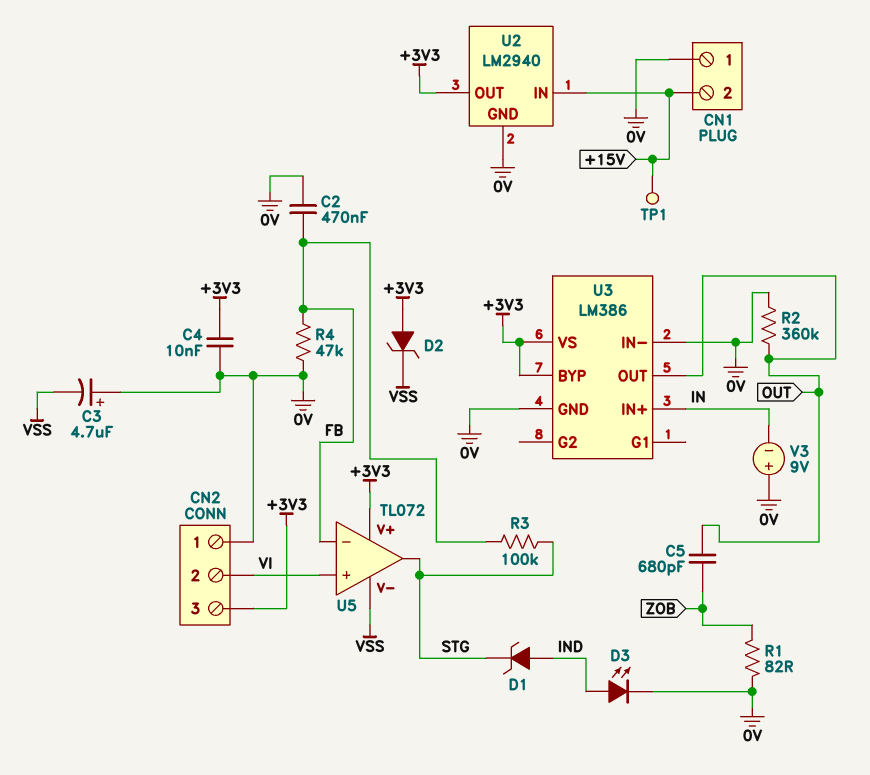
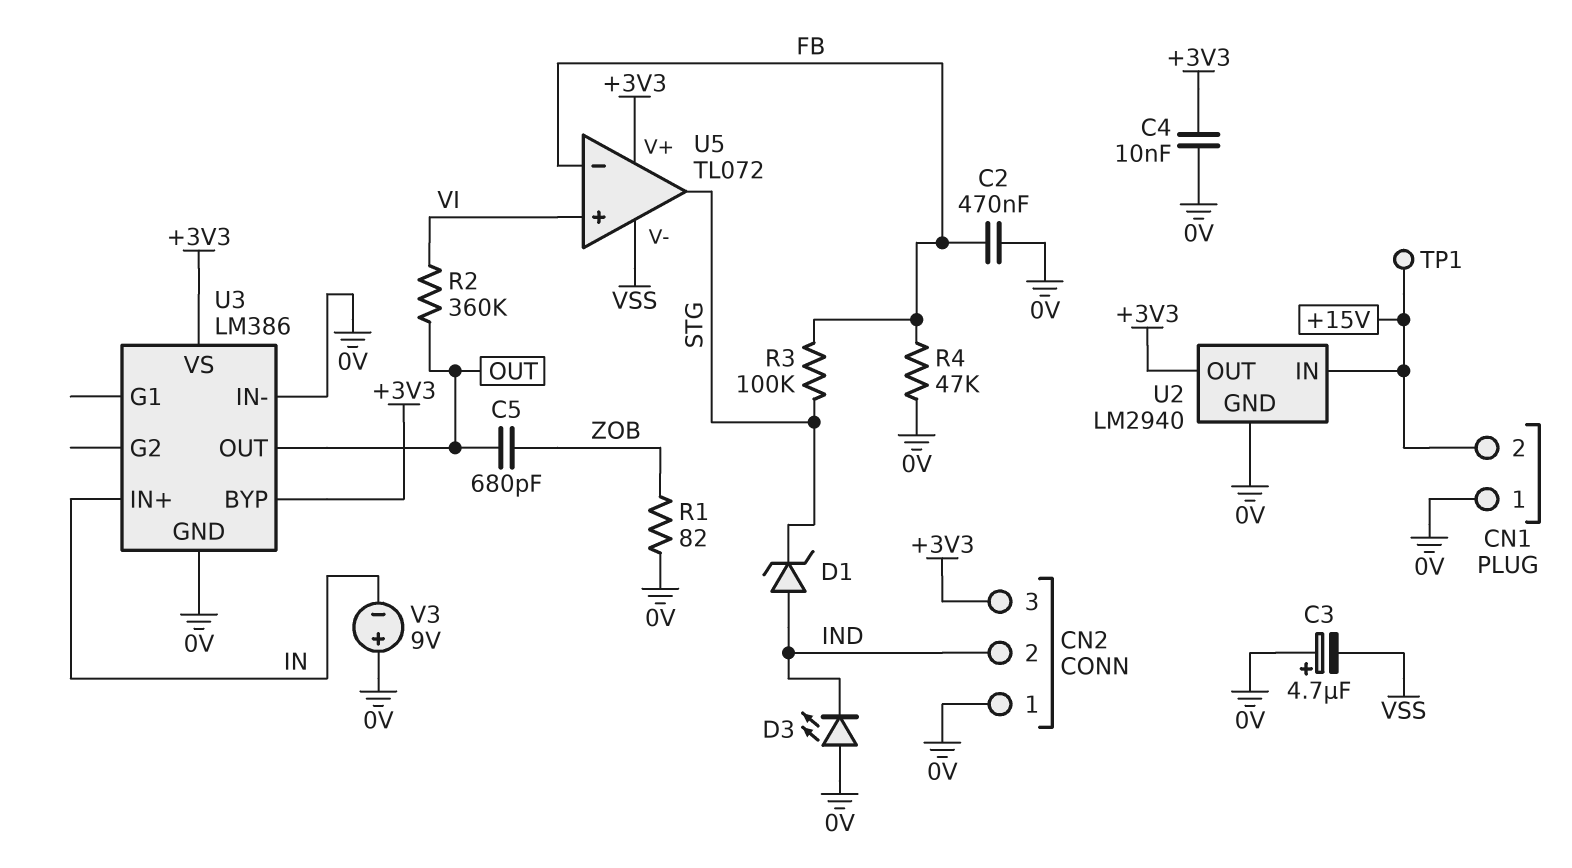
CN2 pin 2: VI -> IND
D2: zener (A +3V3, K VSS) -> none
D3: LED (A IND, K 0V) -> LED (A 0V, K IND)
R2: 360k (0V, OUT) -> 360k (OUT, VI)

